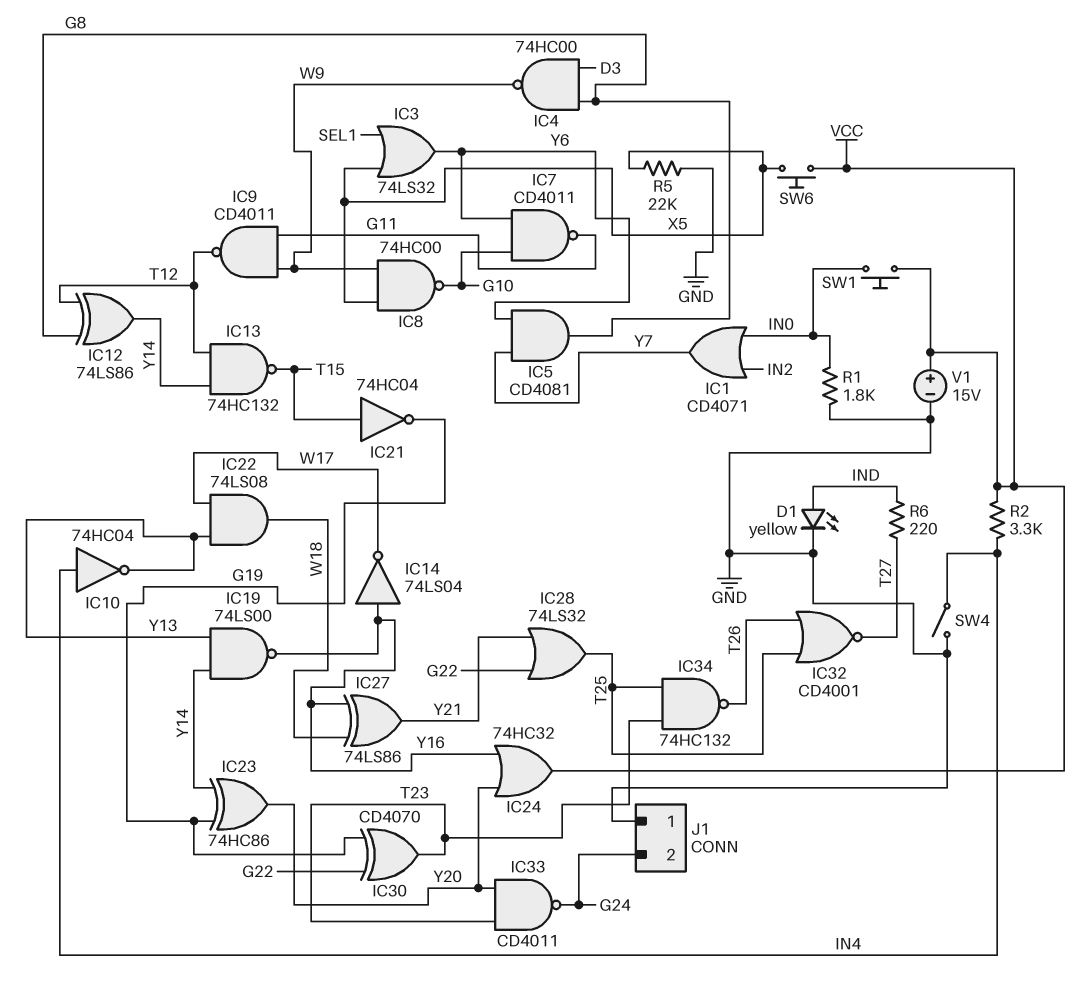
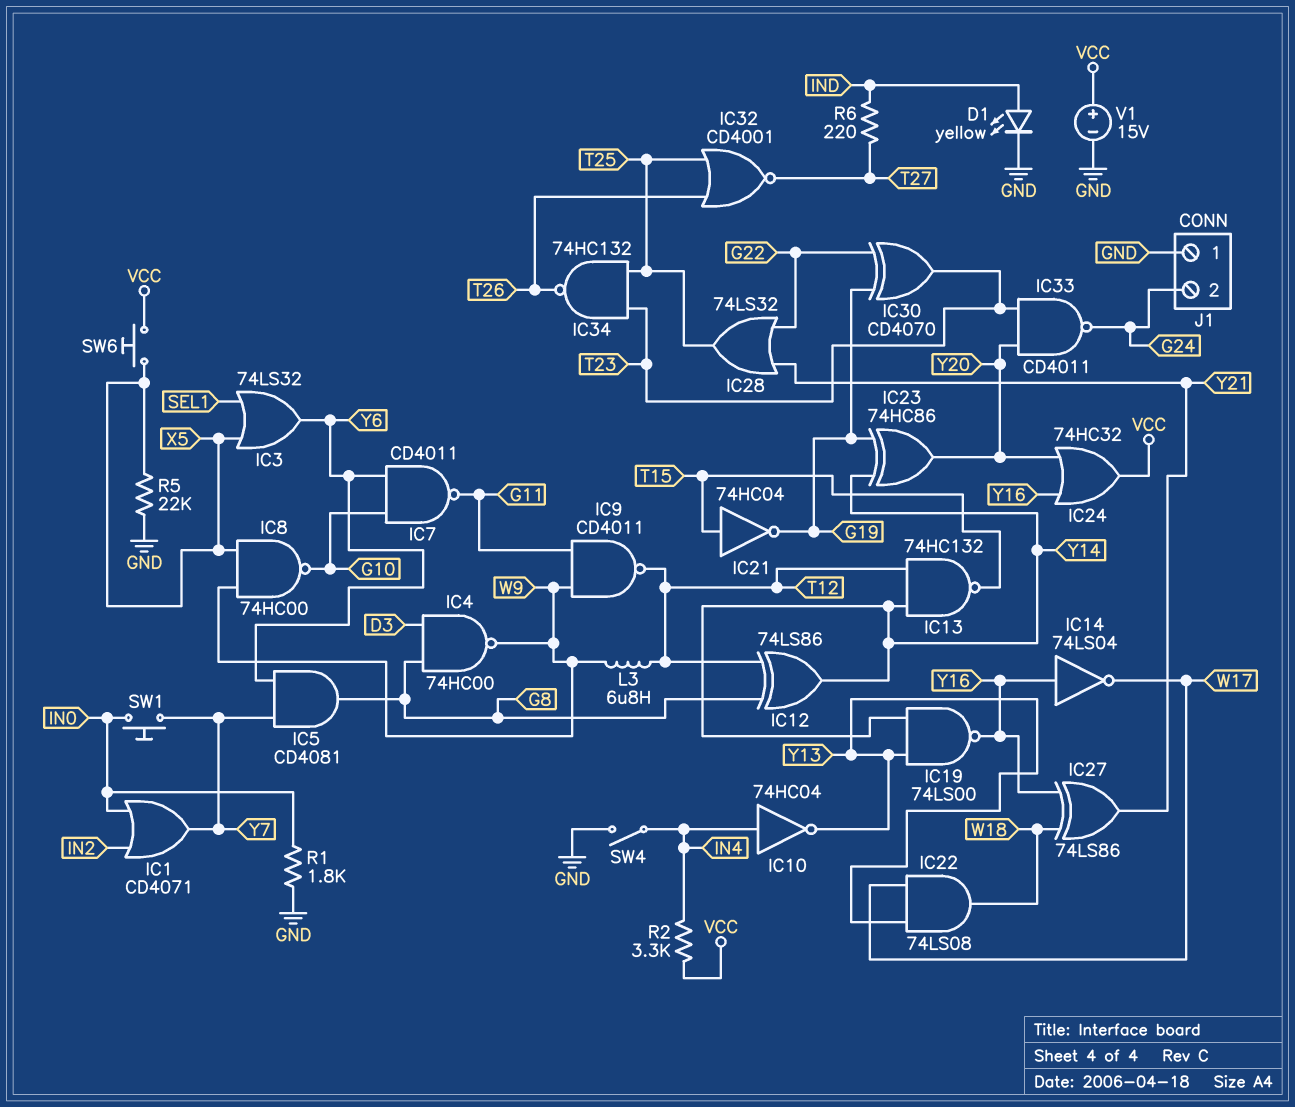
L3: none -> 6.8uH (T12, W9)
SW1: button (IN0, VCC) -> button (IN0, Y7)

